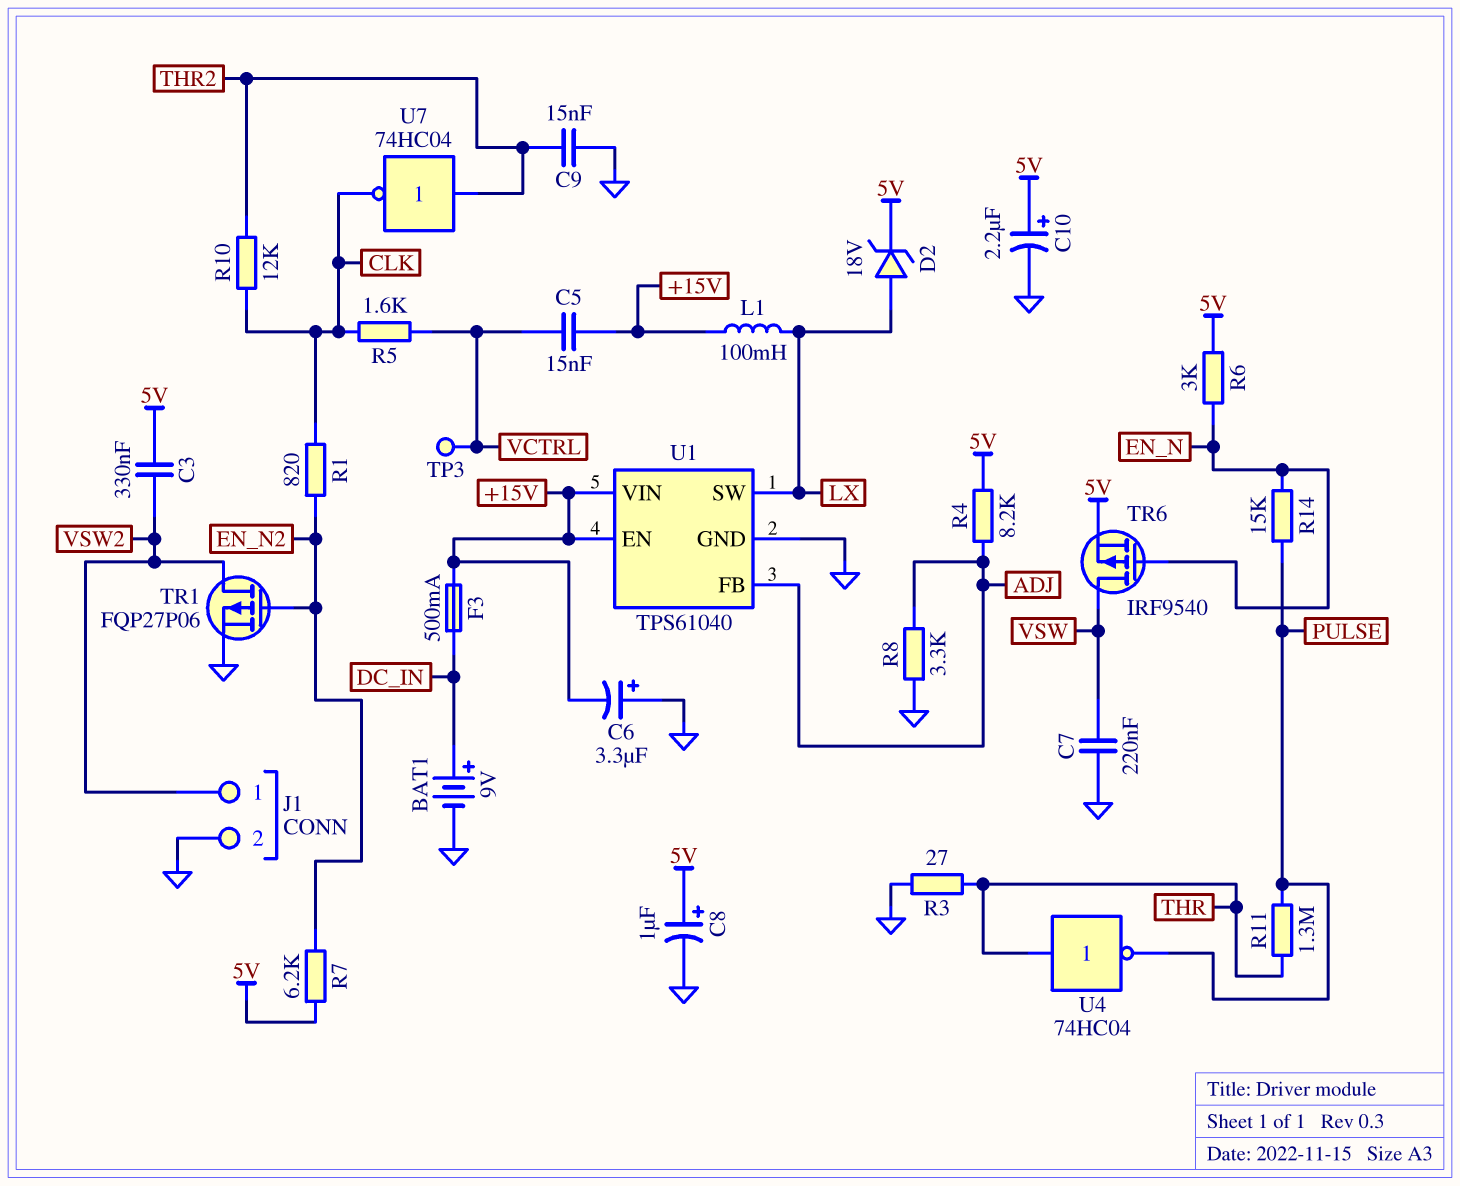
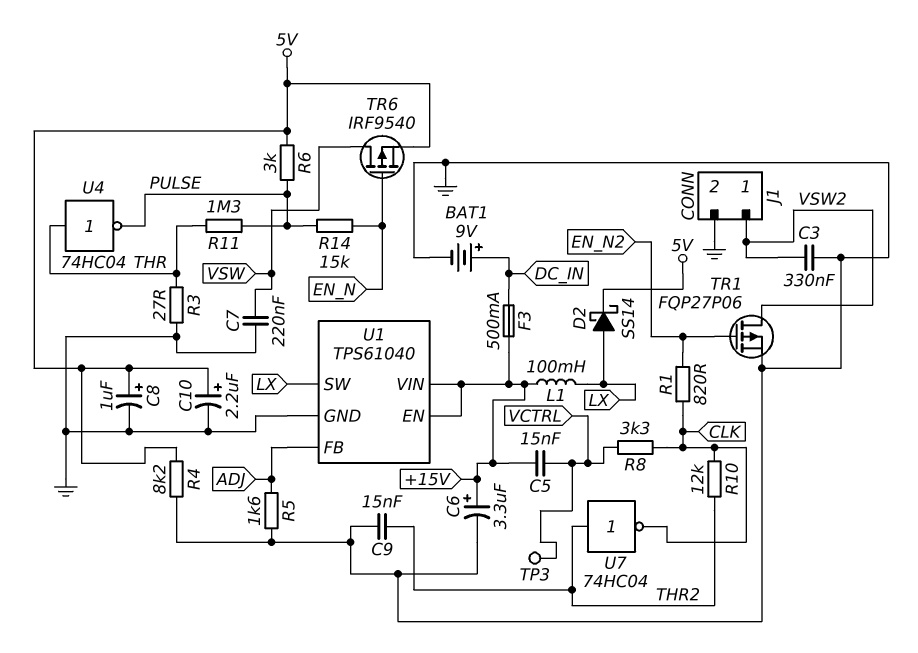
C3: 330nF (5V, VSW2) -> 330nF (GND, VSW2)
C6: 3.3uF (plus GND, minus +15V) -> 3.3uF (plus +15V, minus GND)
D2: zener 18V (A LX, K 5V) -> schottky SS14 (A LX, K 5V)
R4: 8.2k (5V, ADJ) -> 8.2k (5V, GND)
R5: 1.6k (CLK, VCTRL) -> 1.6k (ADJ, GND)
R6: 3k (5V, EN_N) -> 3k (5V, PULSE)
R7: 6.2k (5V, EN_N2) -> none
R8: 3.3k (ADJ, GND) -> 3.3k (CLK, VCTRL)

